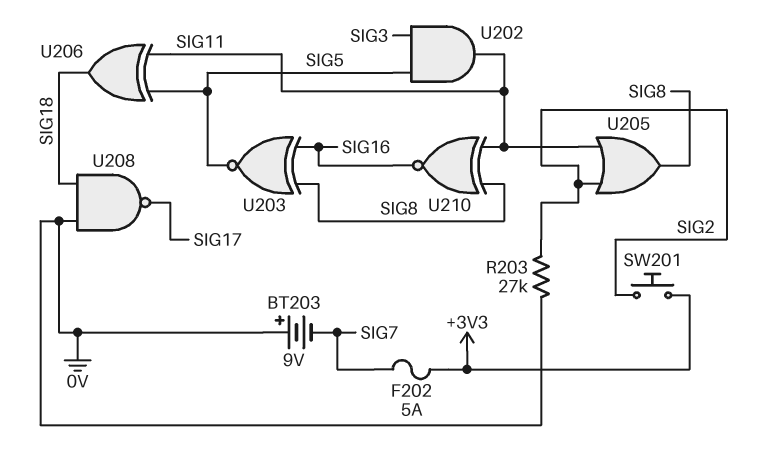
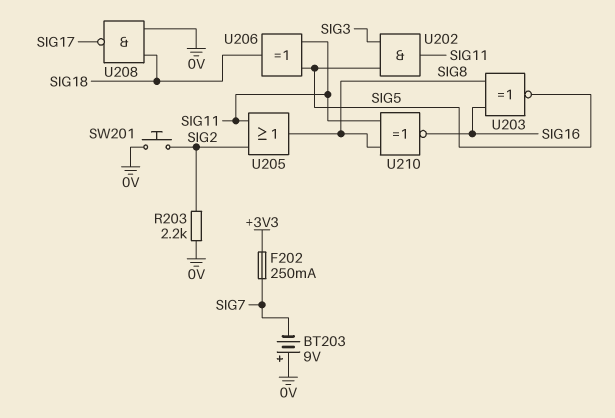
F202: 5A (+3V3, SIG7) -> 250mA (+3V3, SIG7)
R203: 27k (0V, SIG2) -> 2.2k (0V, SIG2)
SW201: button (+3V3, SIG2) -> button (0V, SIG2)

